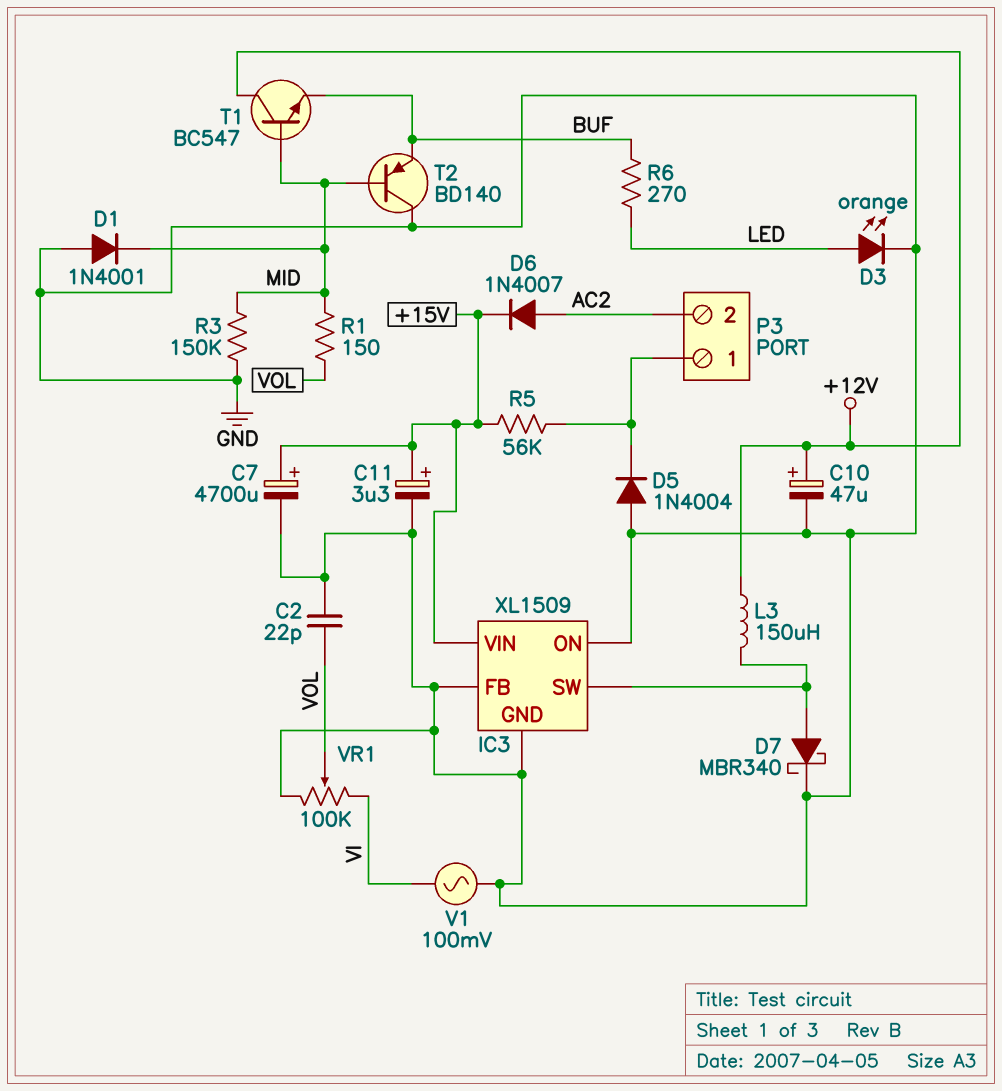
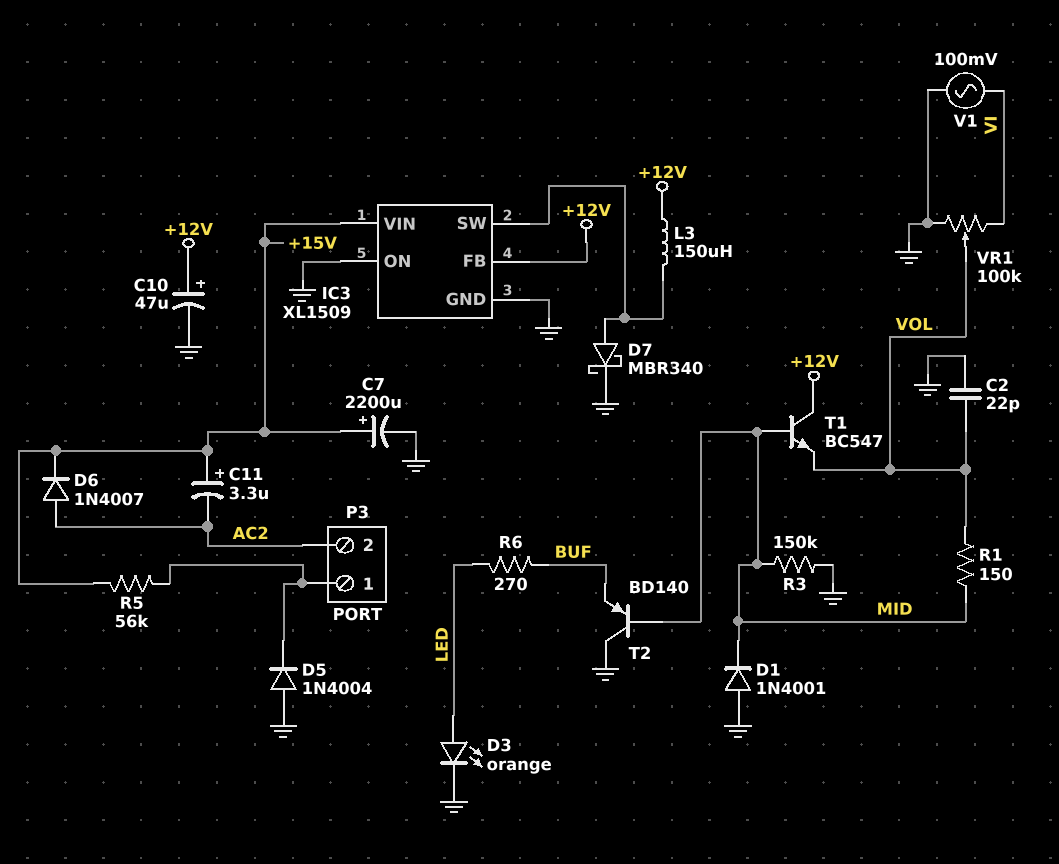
C7: 4700uF (plus +15V, minus GND) -> 2200uF (plus +15V, minus GND)
C11: 3.3uF (plus +15V, minus GND) -> 3.3uF (plus +15V, minus AC2)
IC3 pin FB: GND -> +12V
T1: NPN BC547 (B MID, C +12V, E BUF) -> NPN BC547 (B MID, C +12V, E VOL)

